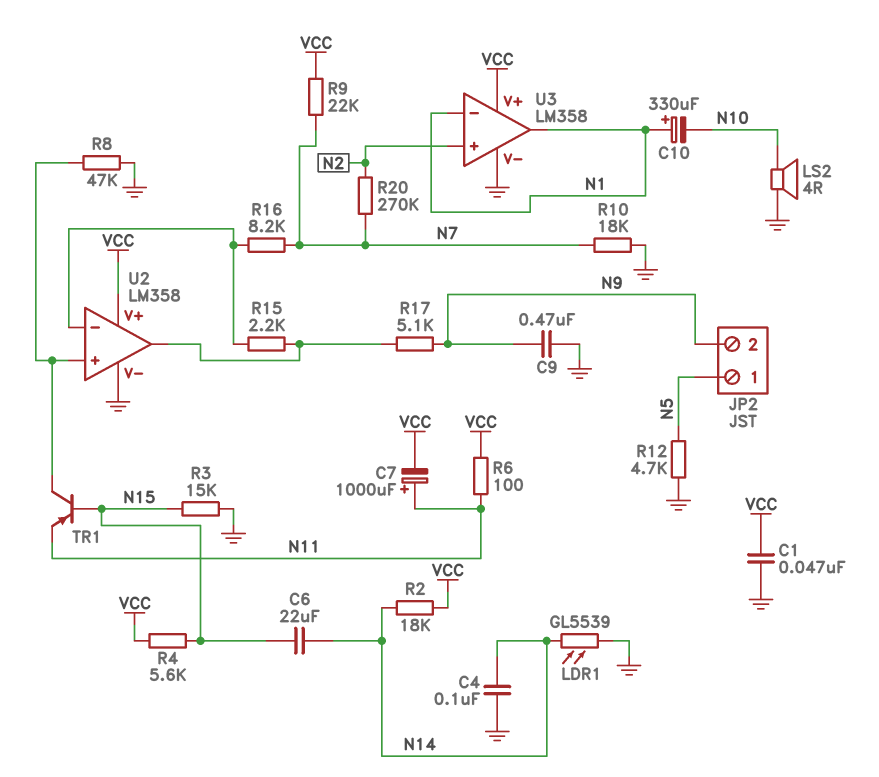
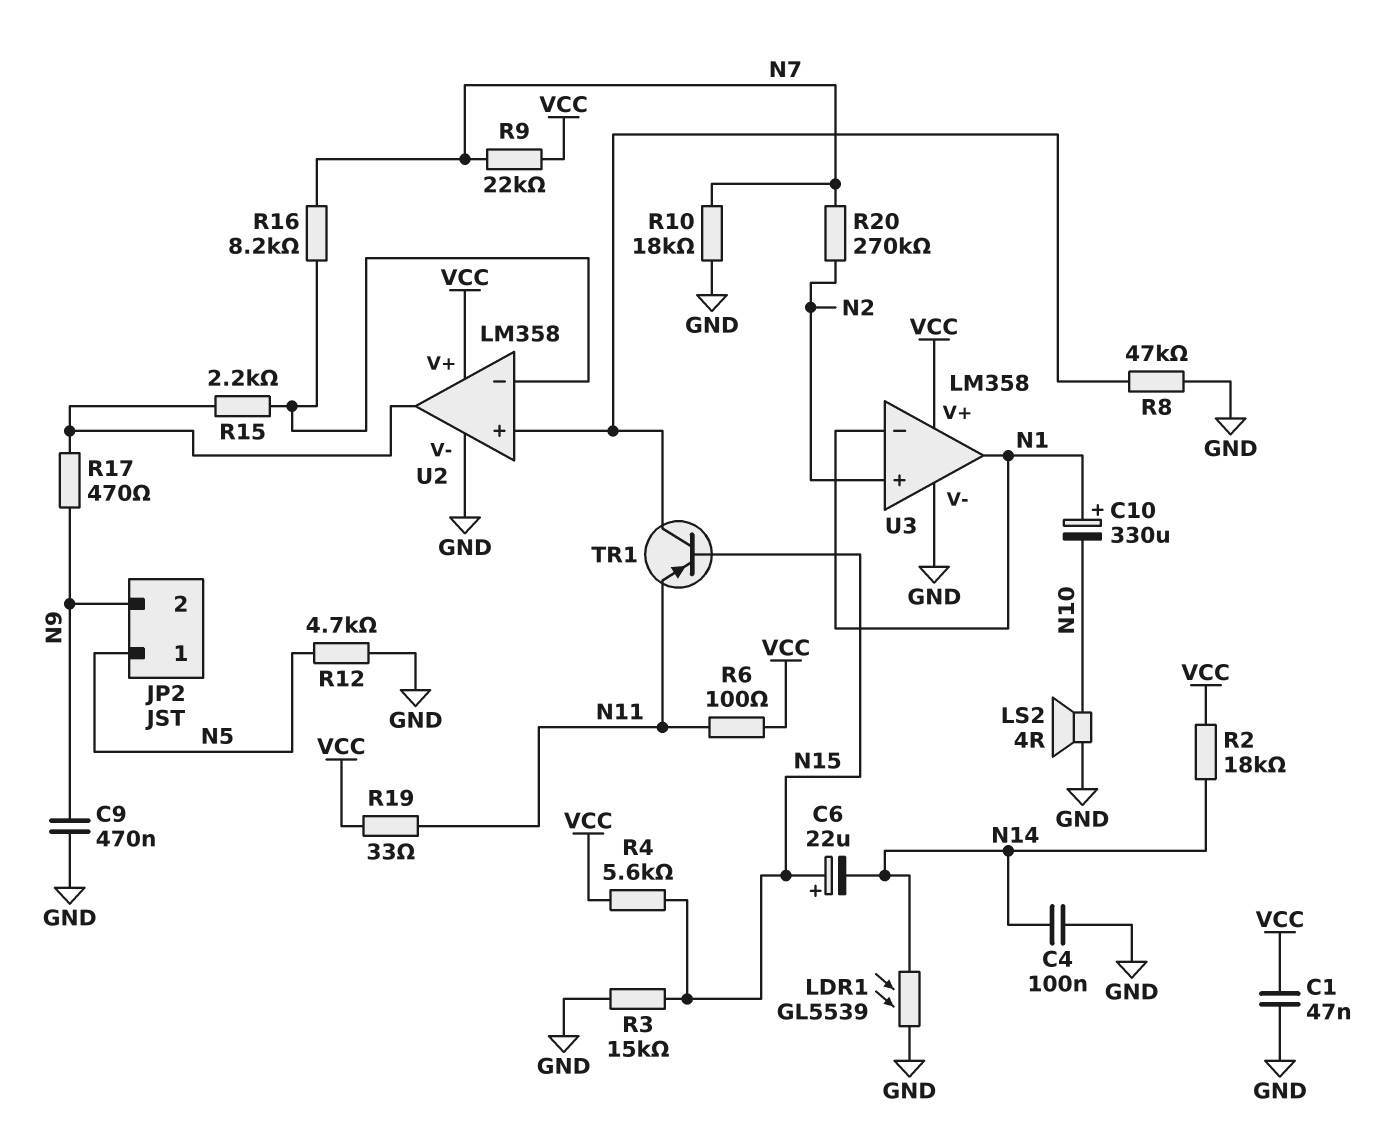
C6: 22uF (N14, N15) -> 22uF (plus N15, minus N14)
C7: 1000uF (plus N11, minus VCC) -> none
R17: 5.1k (N9, U2/out) -> 470 (N9, U2/out)
R19: none -> 33 (N11, VCC)

